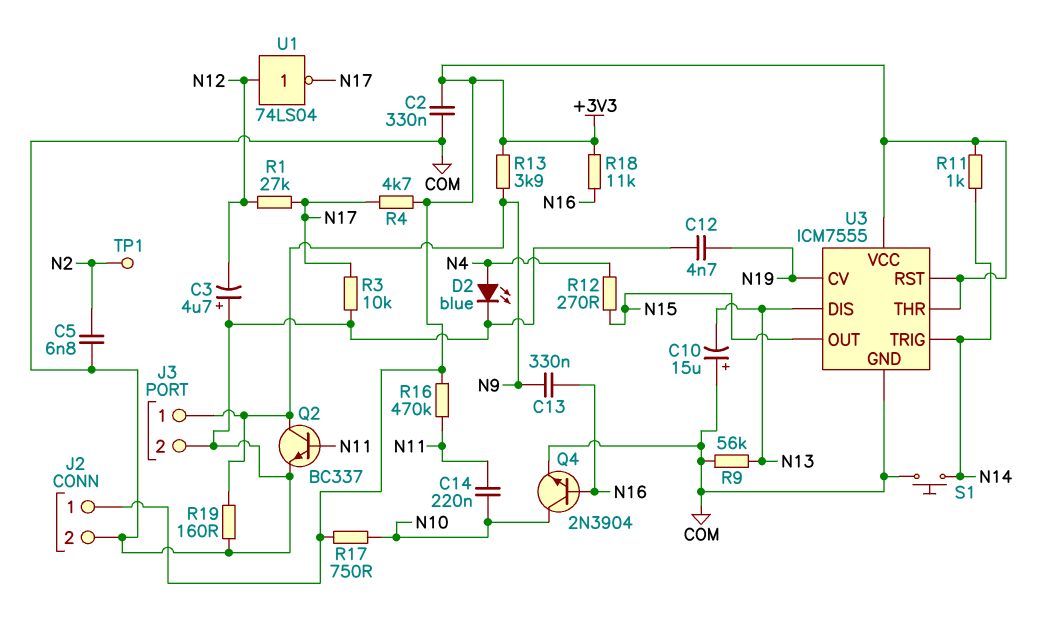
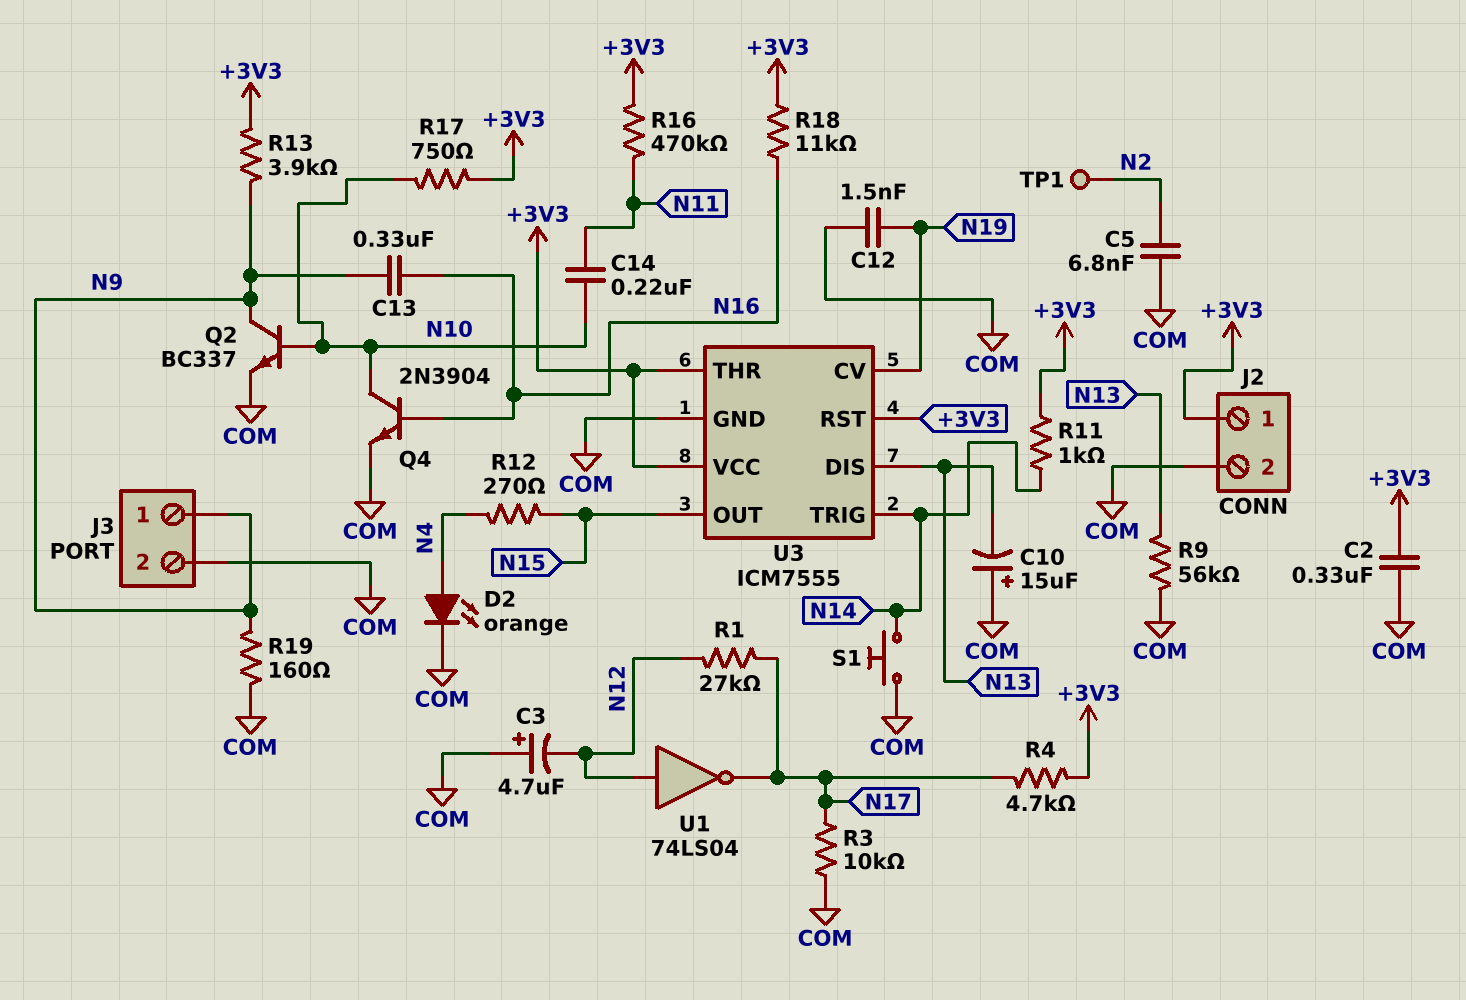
C12: 4.7nF (COM, N19) -> 1.5nF (COM, N19)
D2: LED blue (A N4, K COM) -> LED orange (A N4, K COM)
Q2: NPN BC337 (B N11, C N9, E COM) -> NPN BC337 (B N10, C N9, E COM)

